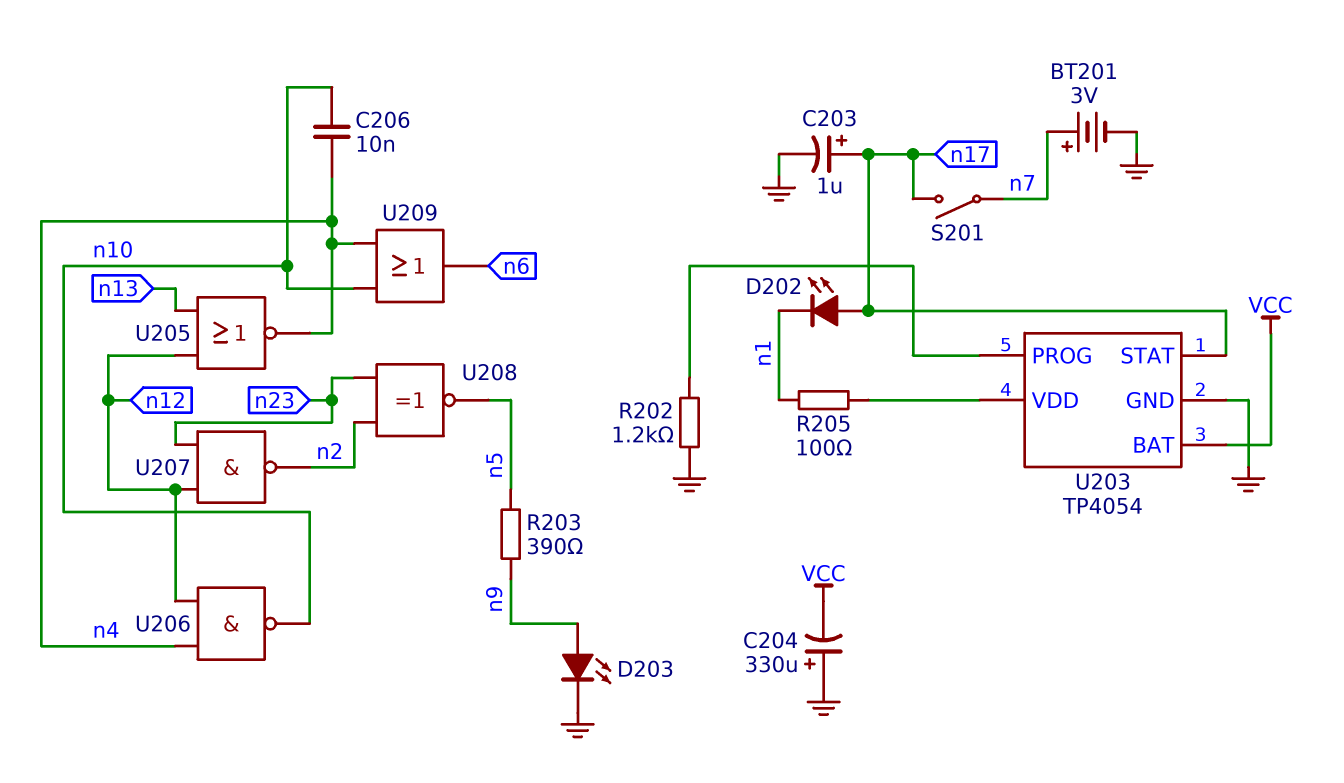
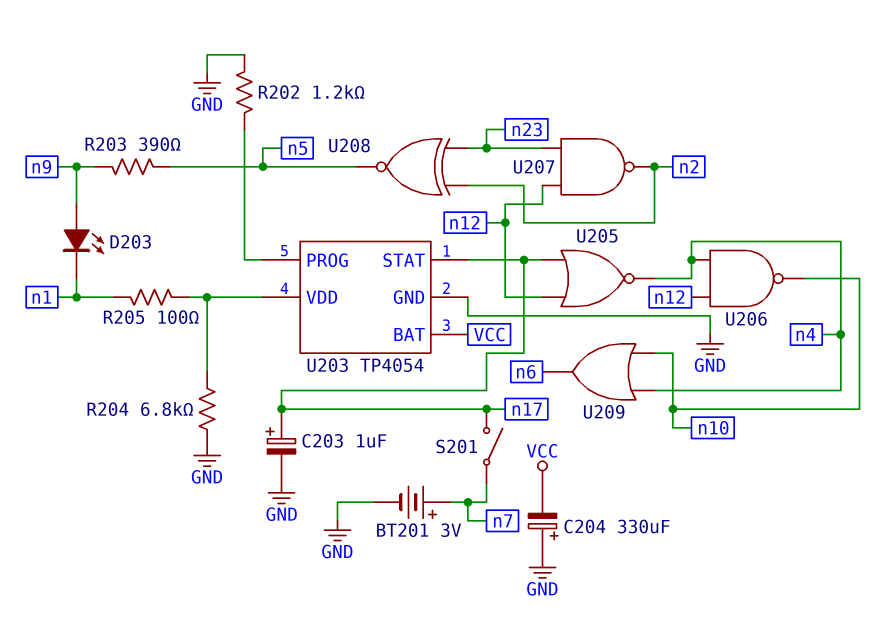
C206: 10nF (n4, n10) -> none
D202: LED (A n17, K n1) -> none
D203: LED (A n9, K GND) -> LED (A n9, K n1)
R204: none -> 6.8k (GND, U203/VDD)
U205: NOR (in n12, in n13, out n4) -> NOR (in n12, in n17, out n4)

